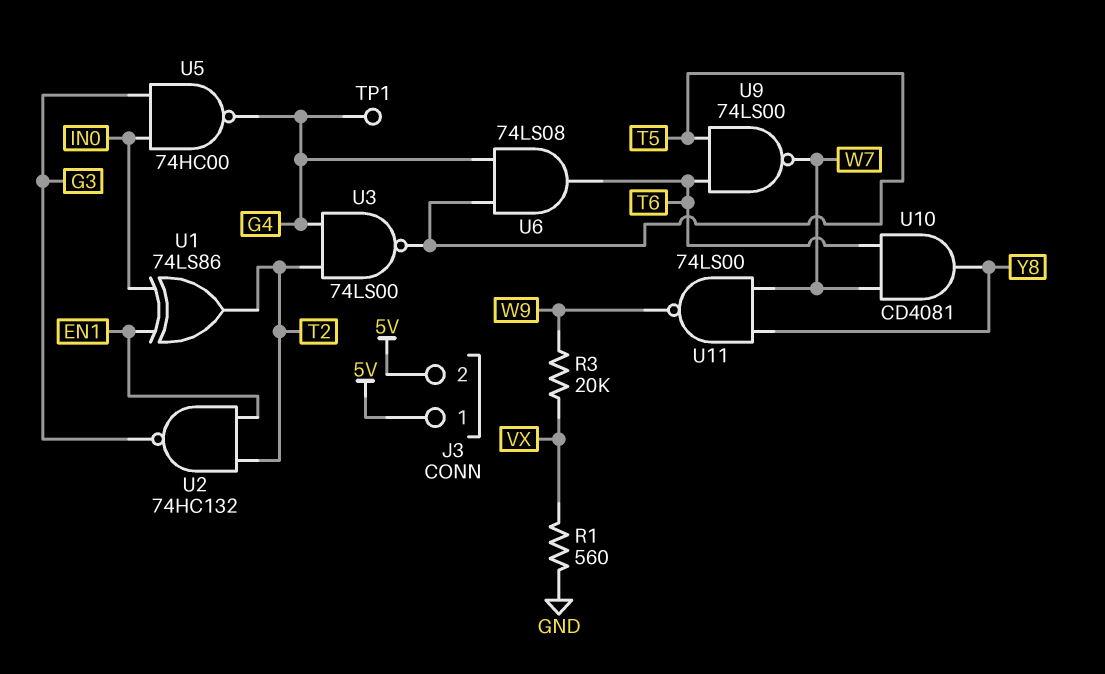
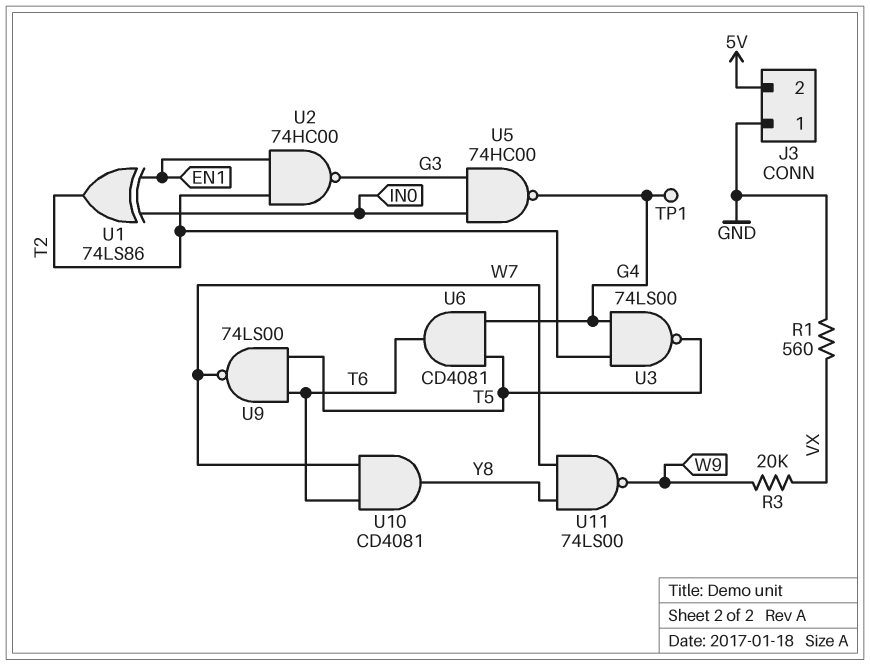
J3 pin 1: 5V -> GND
U2: NAND 74HC132 (in EN1, in T2, out G3) -> NAND 74HC00 (in EN1, in T2, out G3)
U6: AND 74LS08 (in G4, in T5, out T6) -> AND CD4081 (in G4, in T5, out T6)

